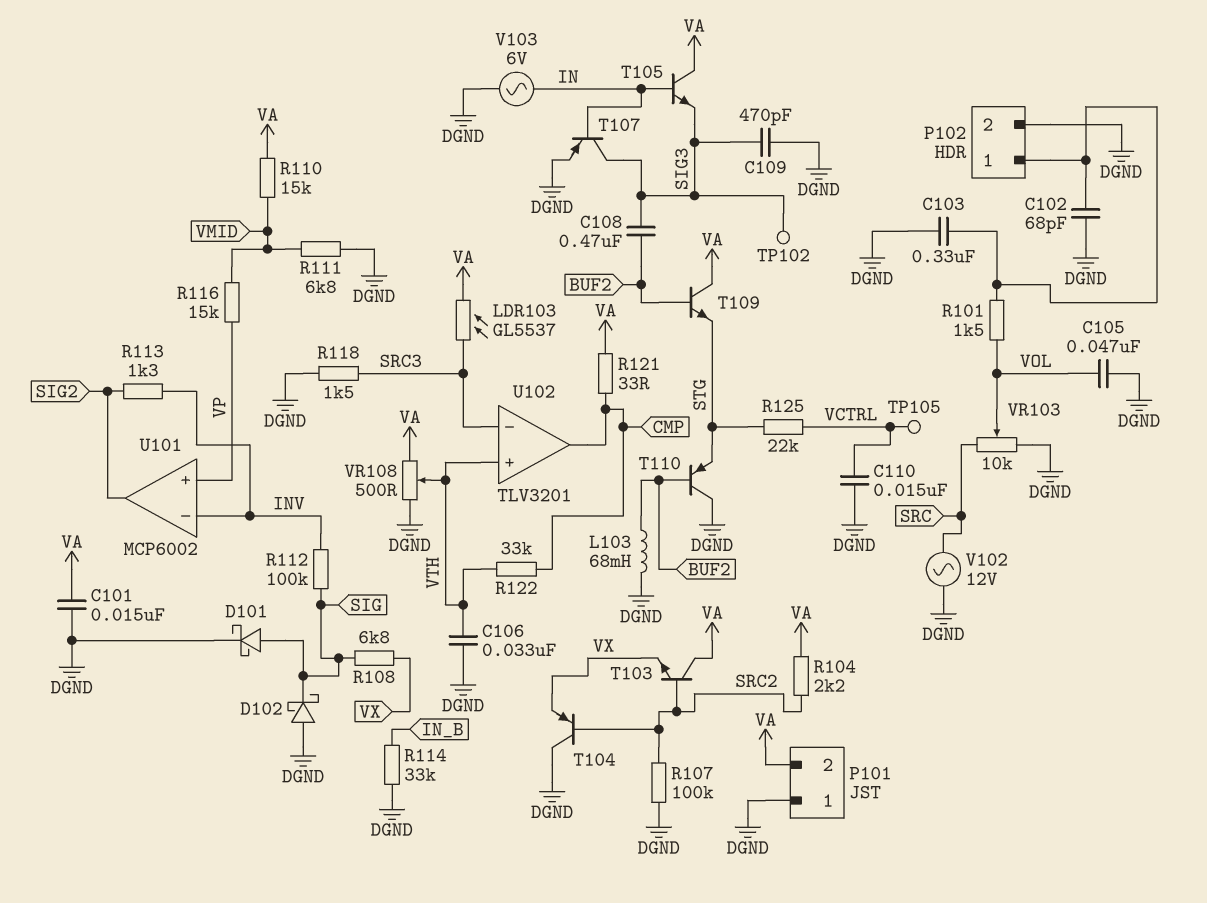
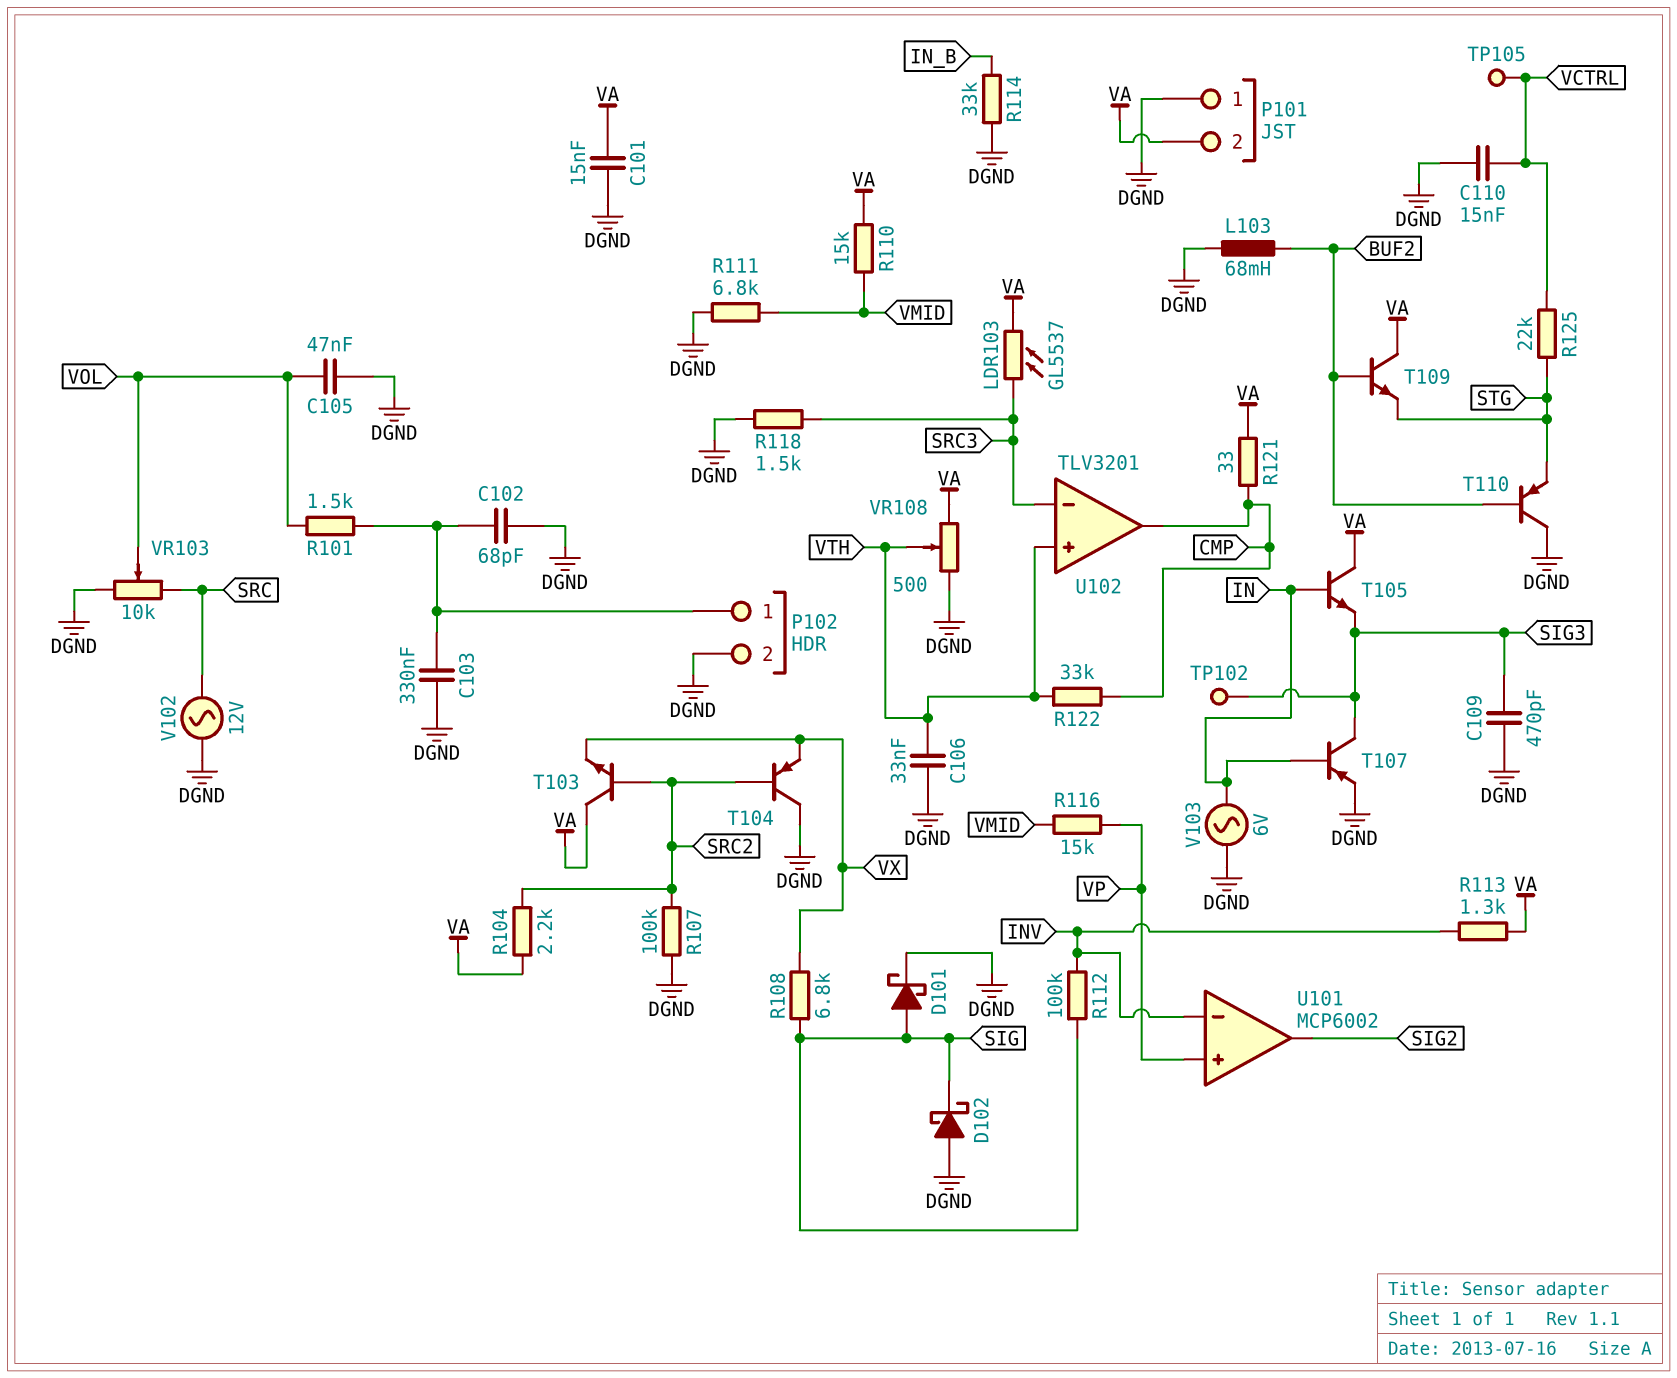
C108: 470nF (BUF2, SIG3) -> none
R113: 1.3k (INV, SIG2) -> 1.3k (INV, VA)

